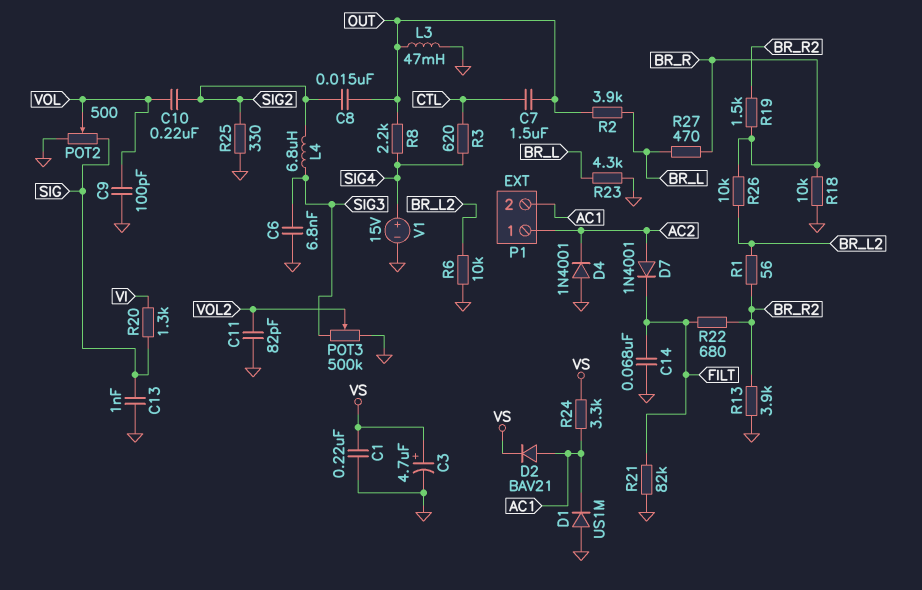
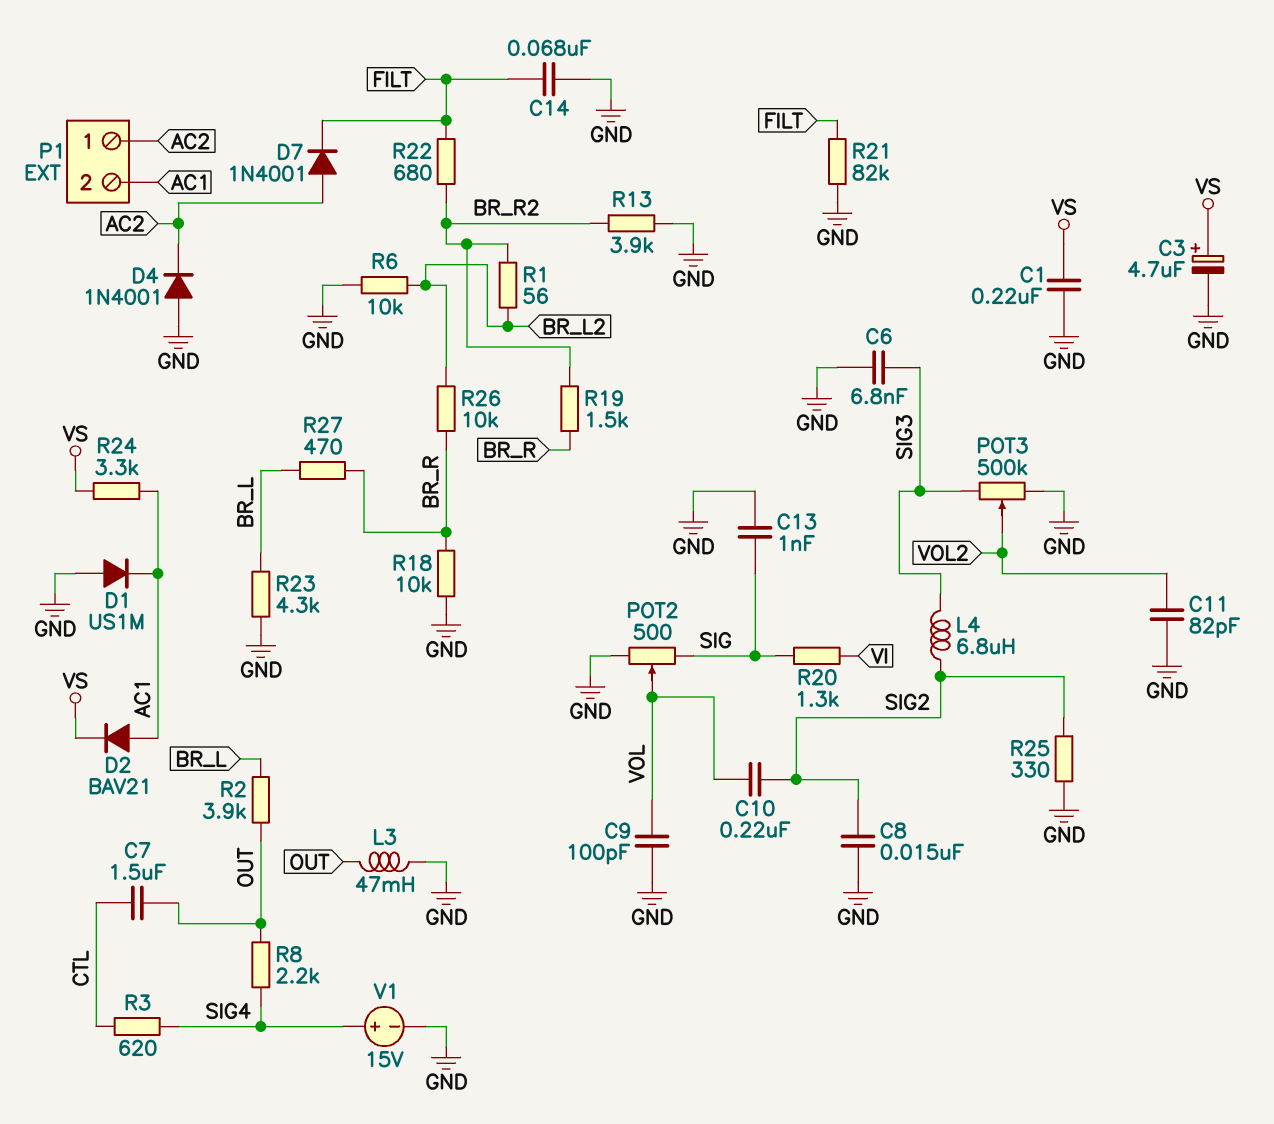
C8: 15nF (OUT, SIG2) -> 15nF (GND, SIG2)

